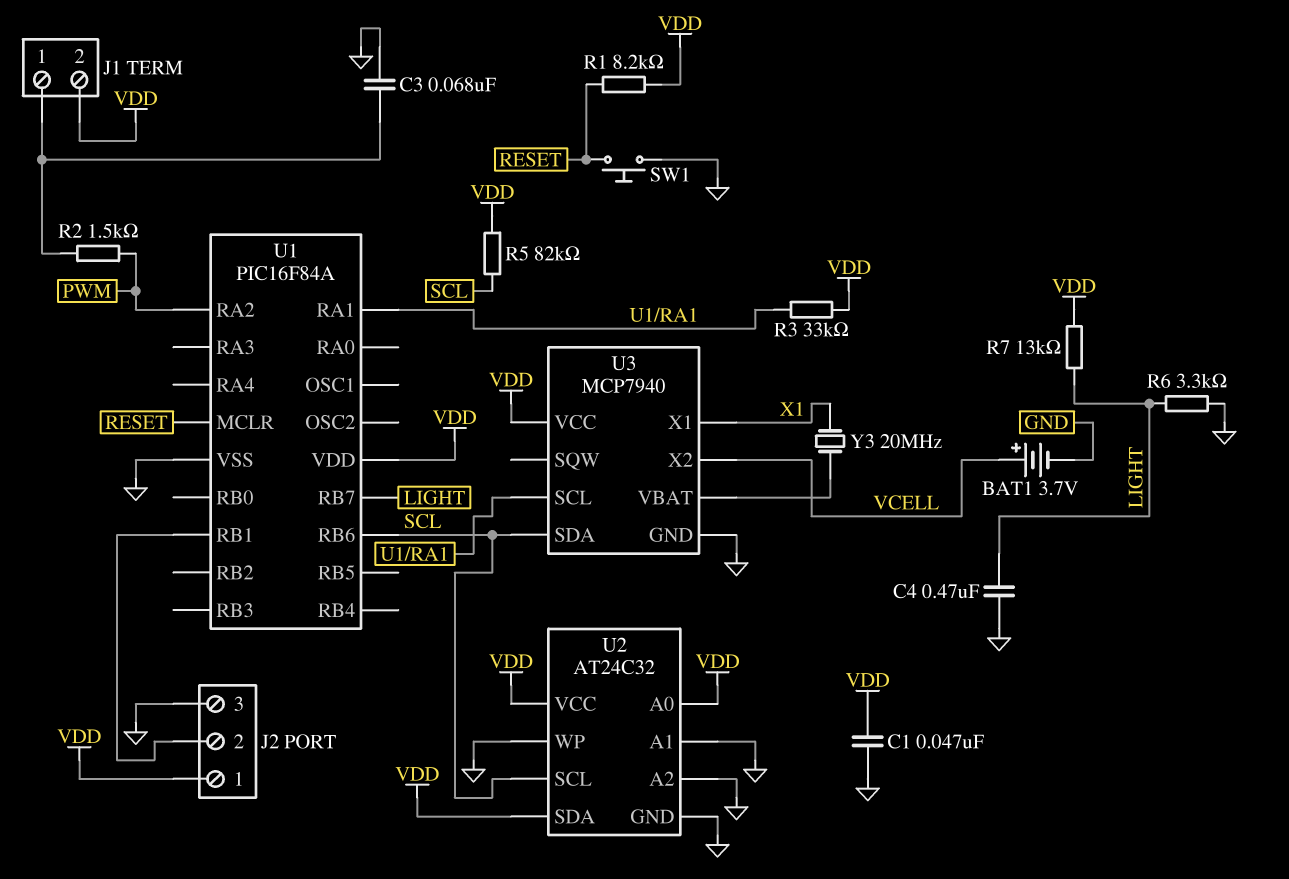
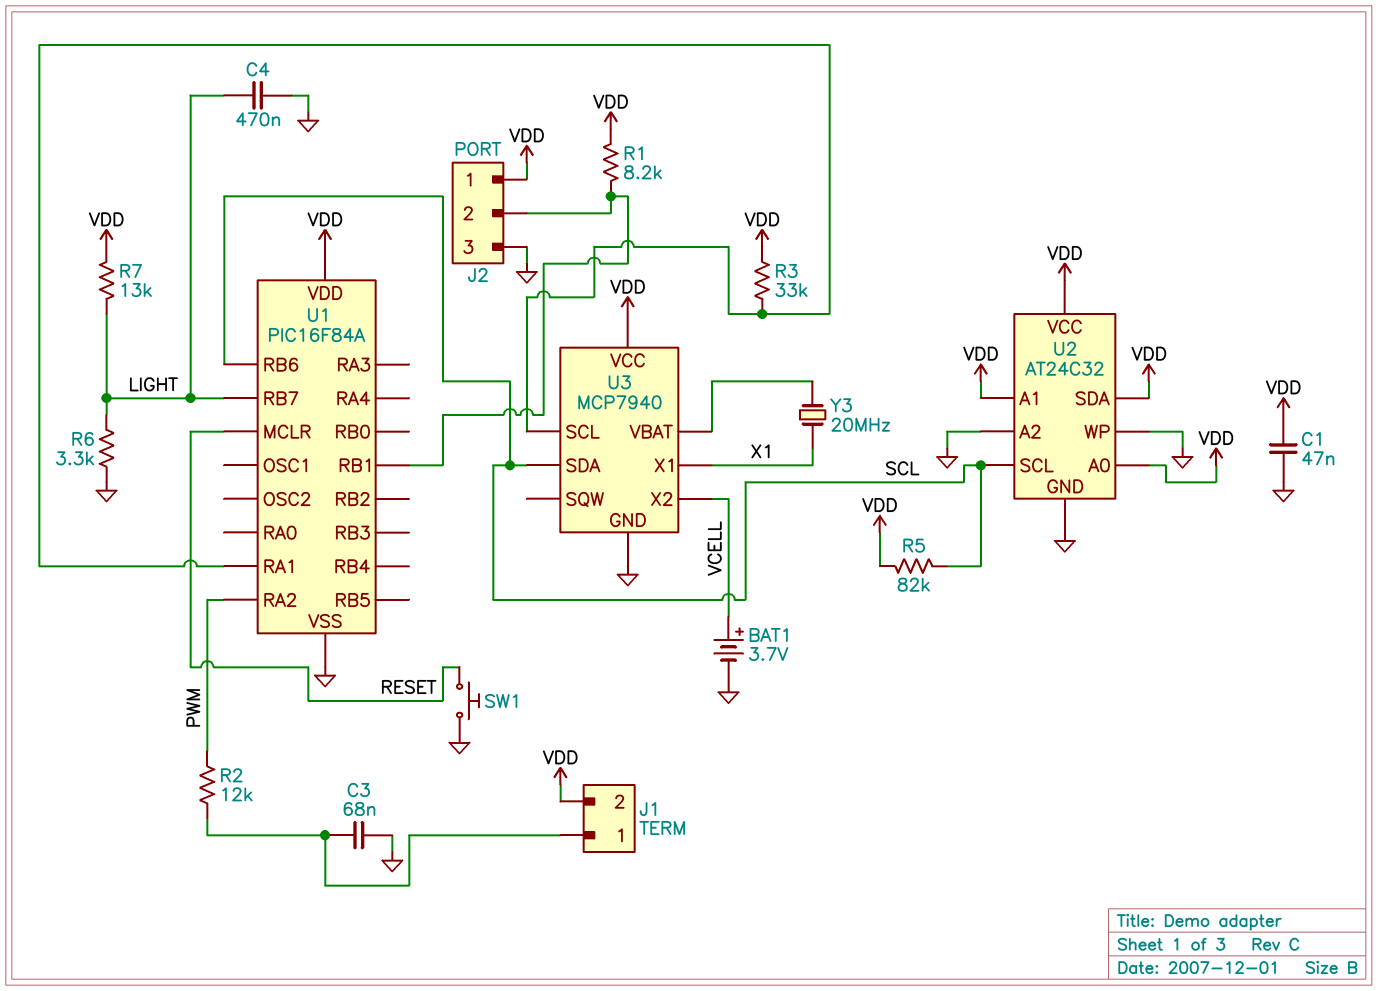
R1: 8.2k (RESET, VDD) -> 8.2k (J2/2, VDD)
R2: 1.5k (J1/1, PWM) -> 12k (J1/1, PWM)
U2 pin A1: GND -> VDD

